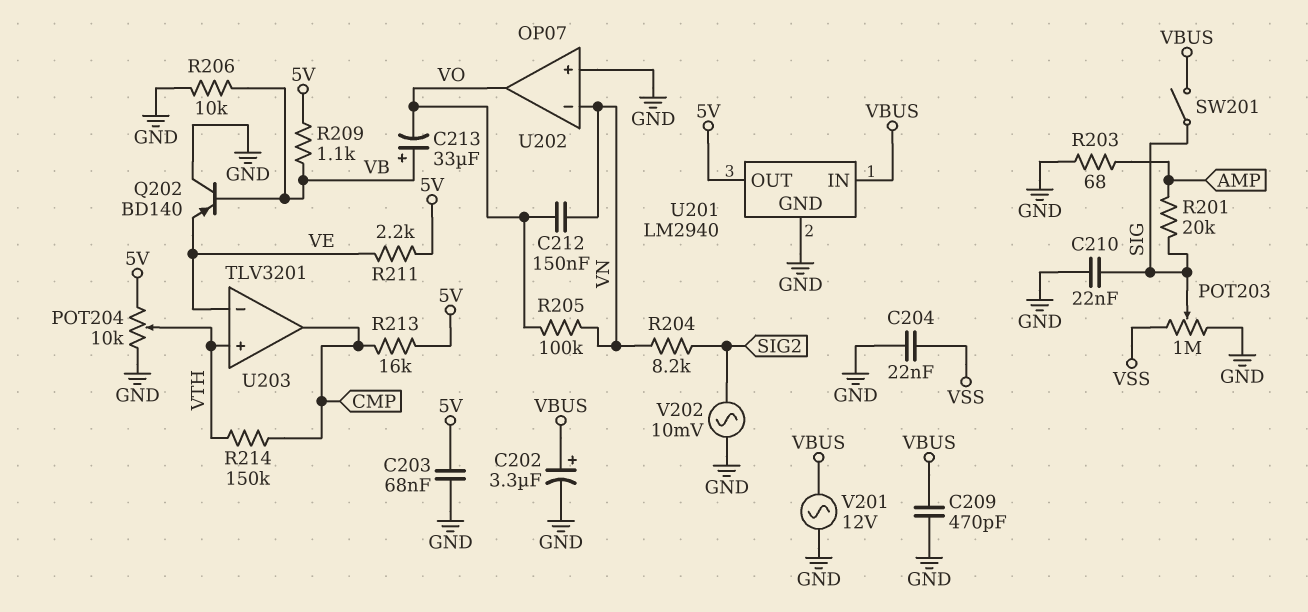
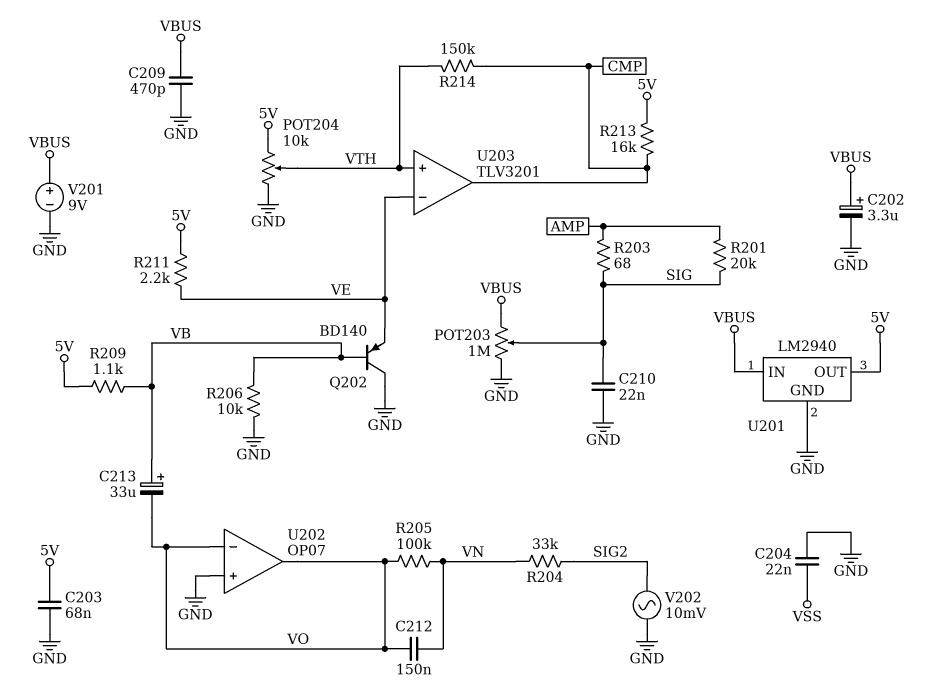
POT203: 1M (GND, VSS, wiper SIG) -> 1M (GND, VBUS, wiper SIG)
R203: 68 (AMP, GND) -> 68 (AMP, SIG)
R204: 8.2k (SIG2, VN) -> 33k (SIG2, VN)
SW201: switch (SIG, VBUS) -> none
U202 pin in-: VN -> VO
V201: AC 12V (GND, VBUS) -> 9V (plus VBUS, minus GND)

